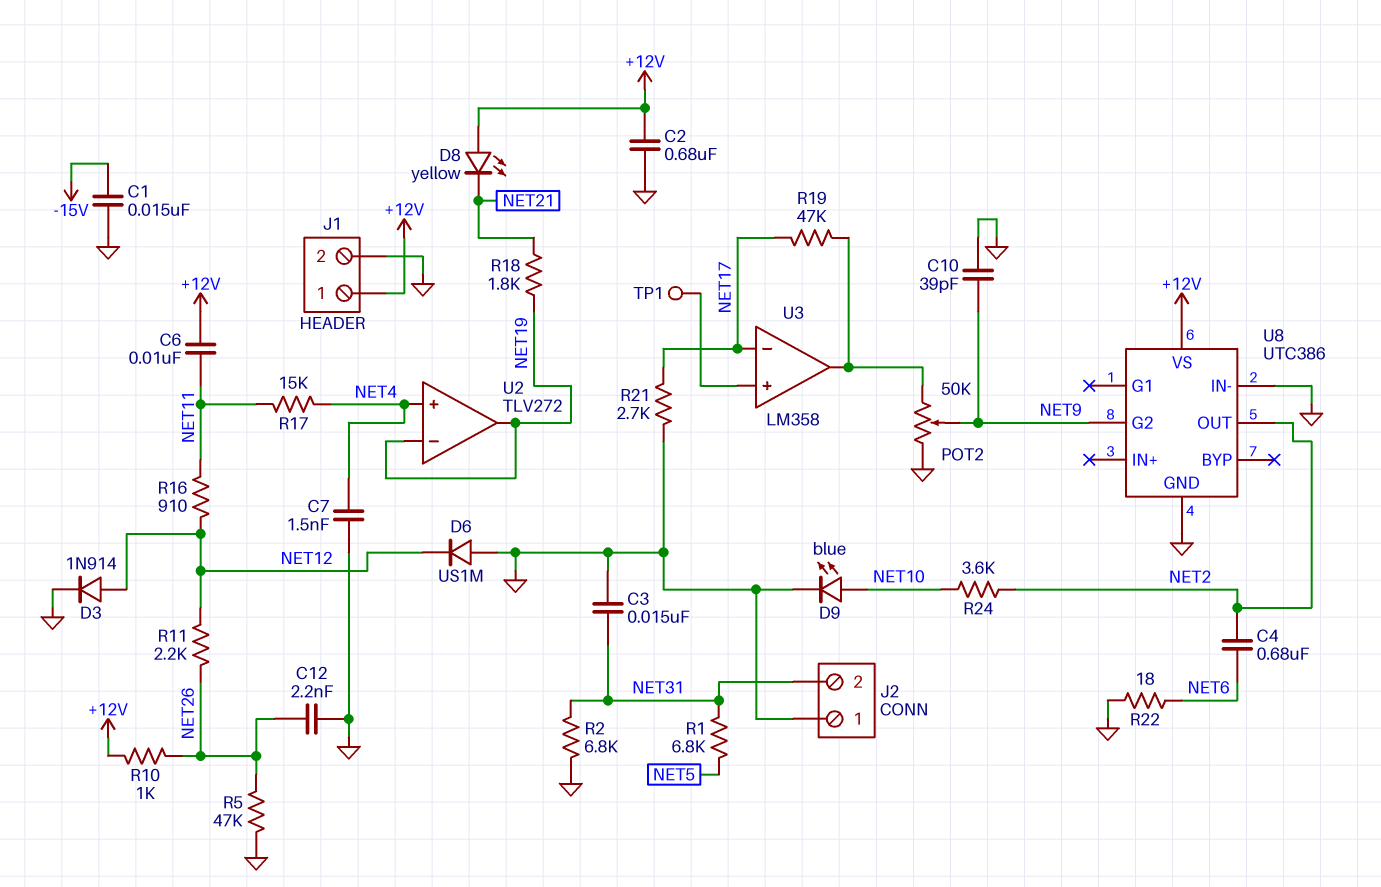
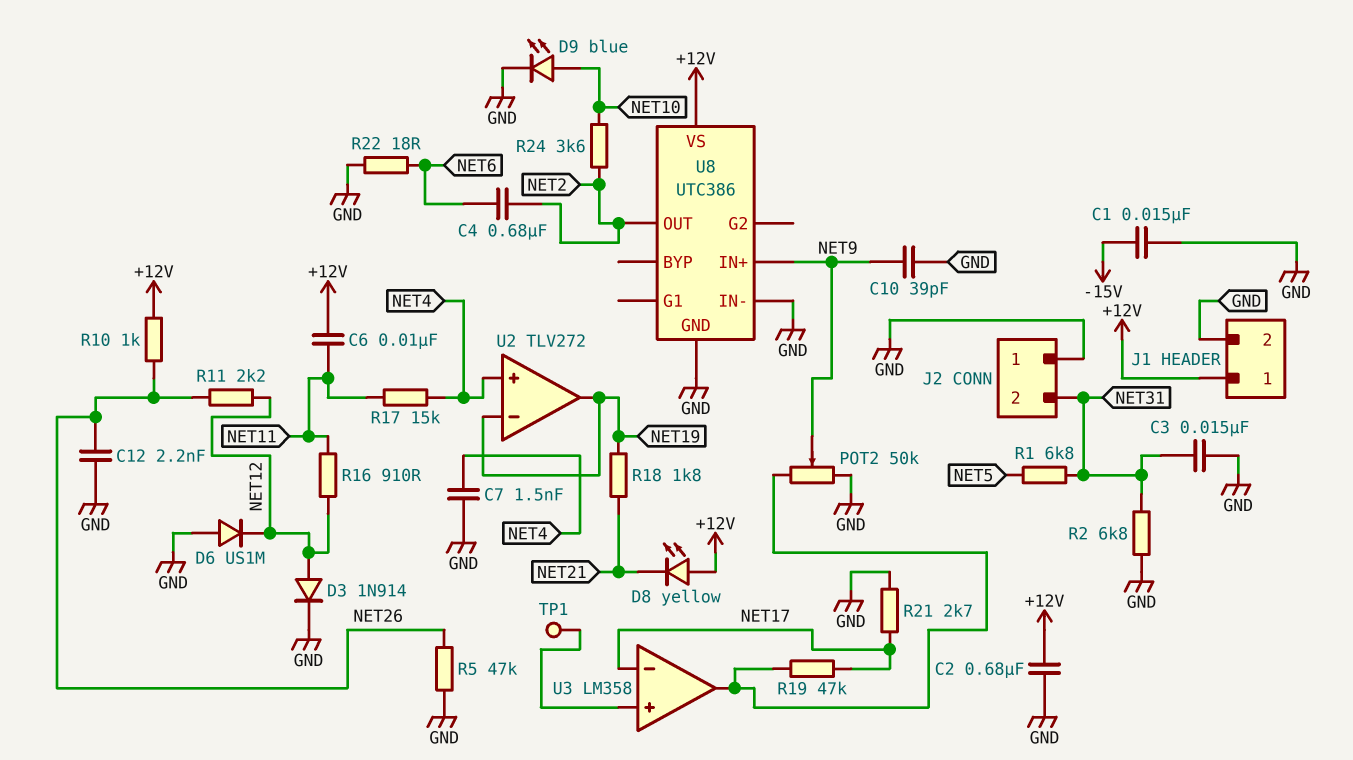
U8 pin G2: NET9 -> none
U8 pin IN+: none -> NET9

